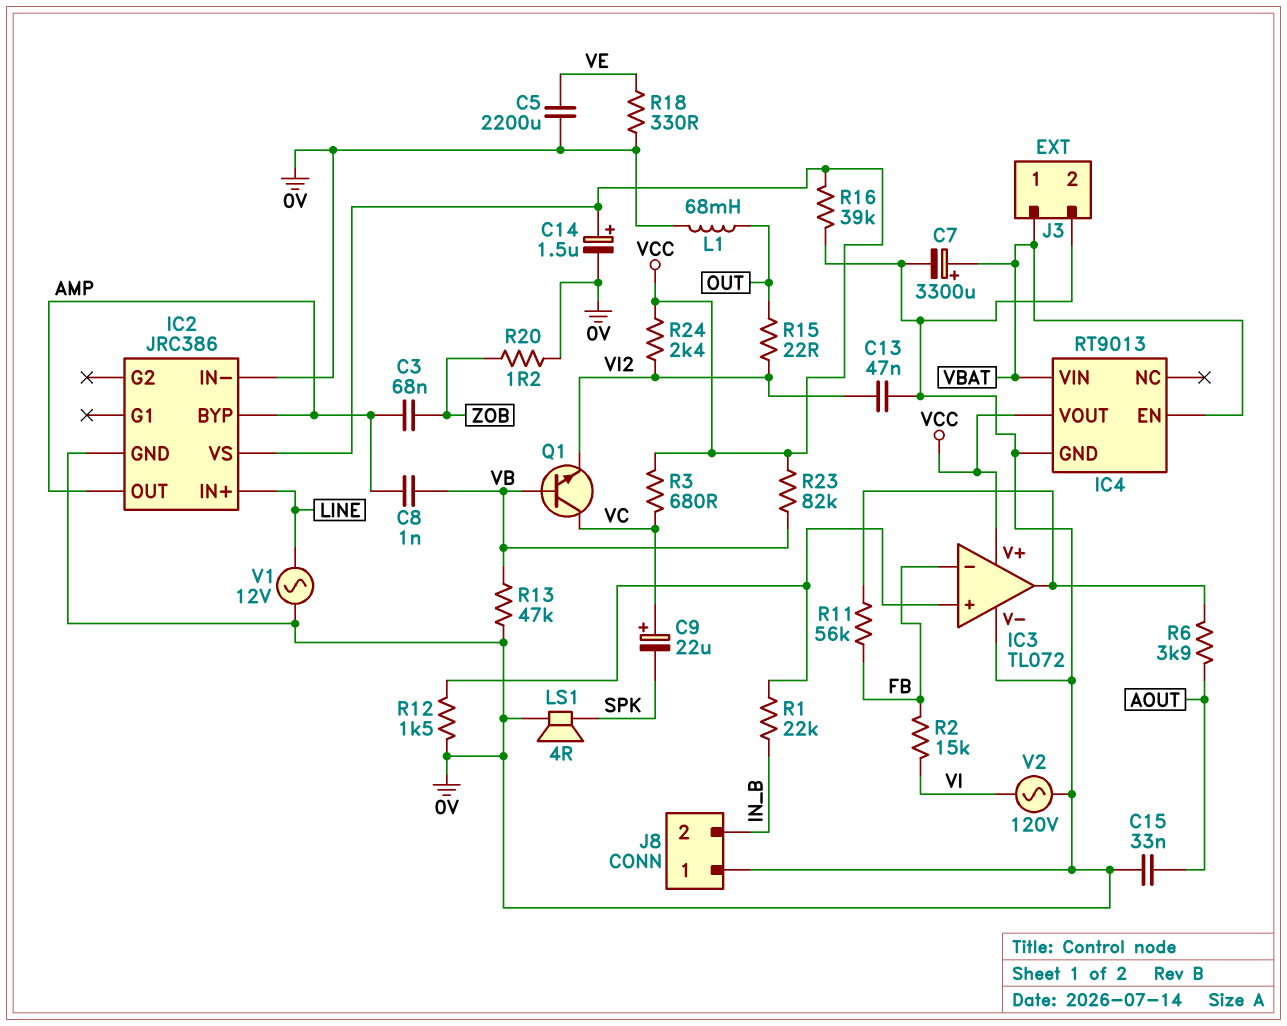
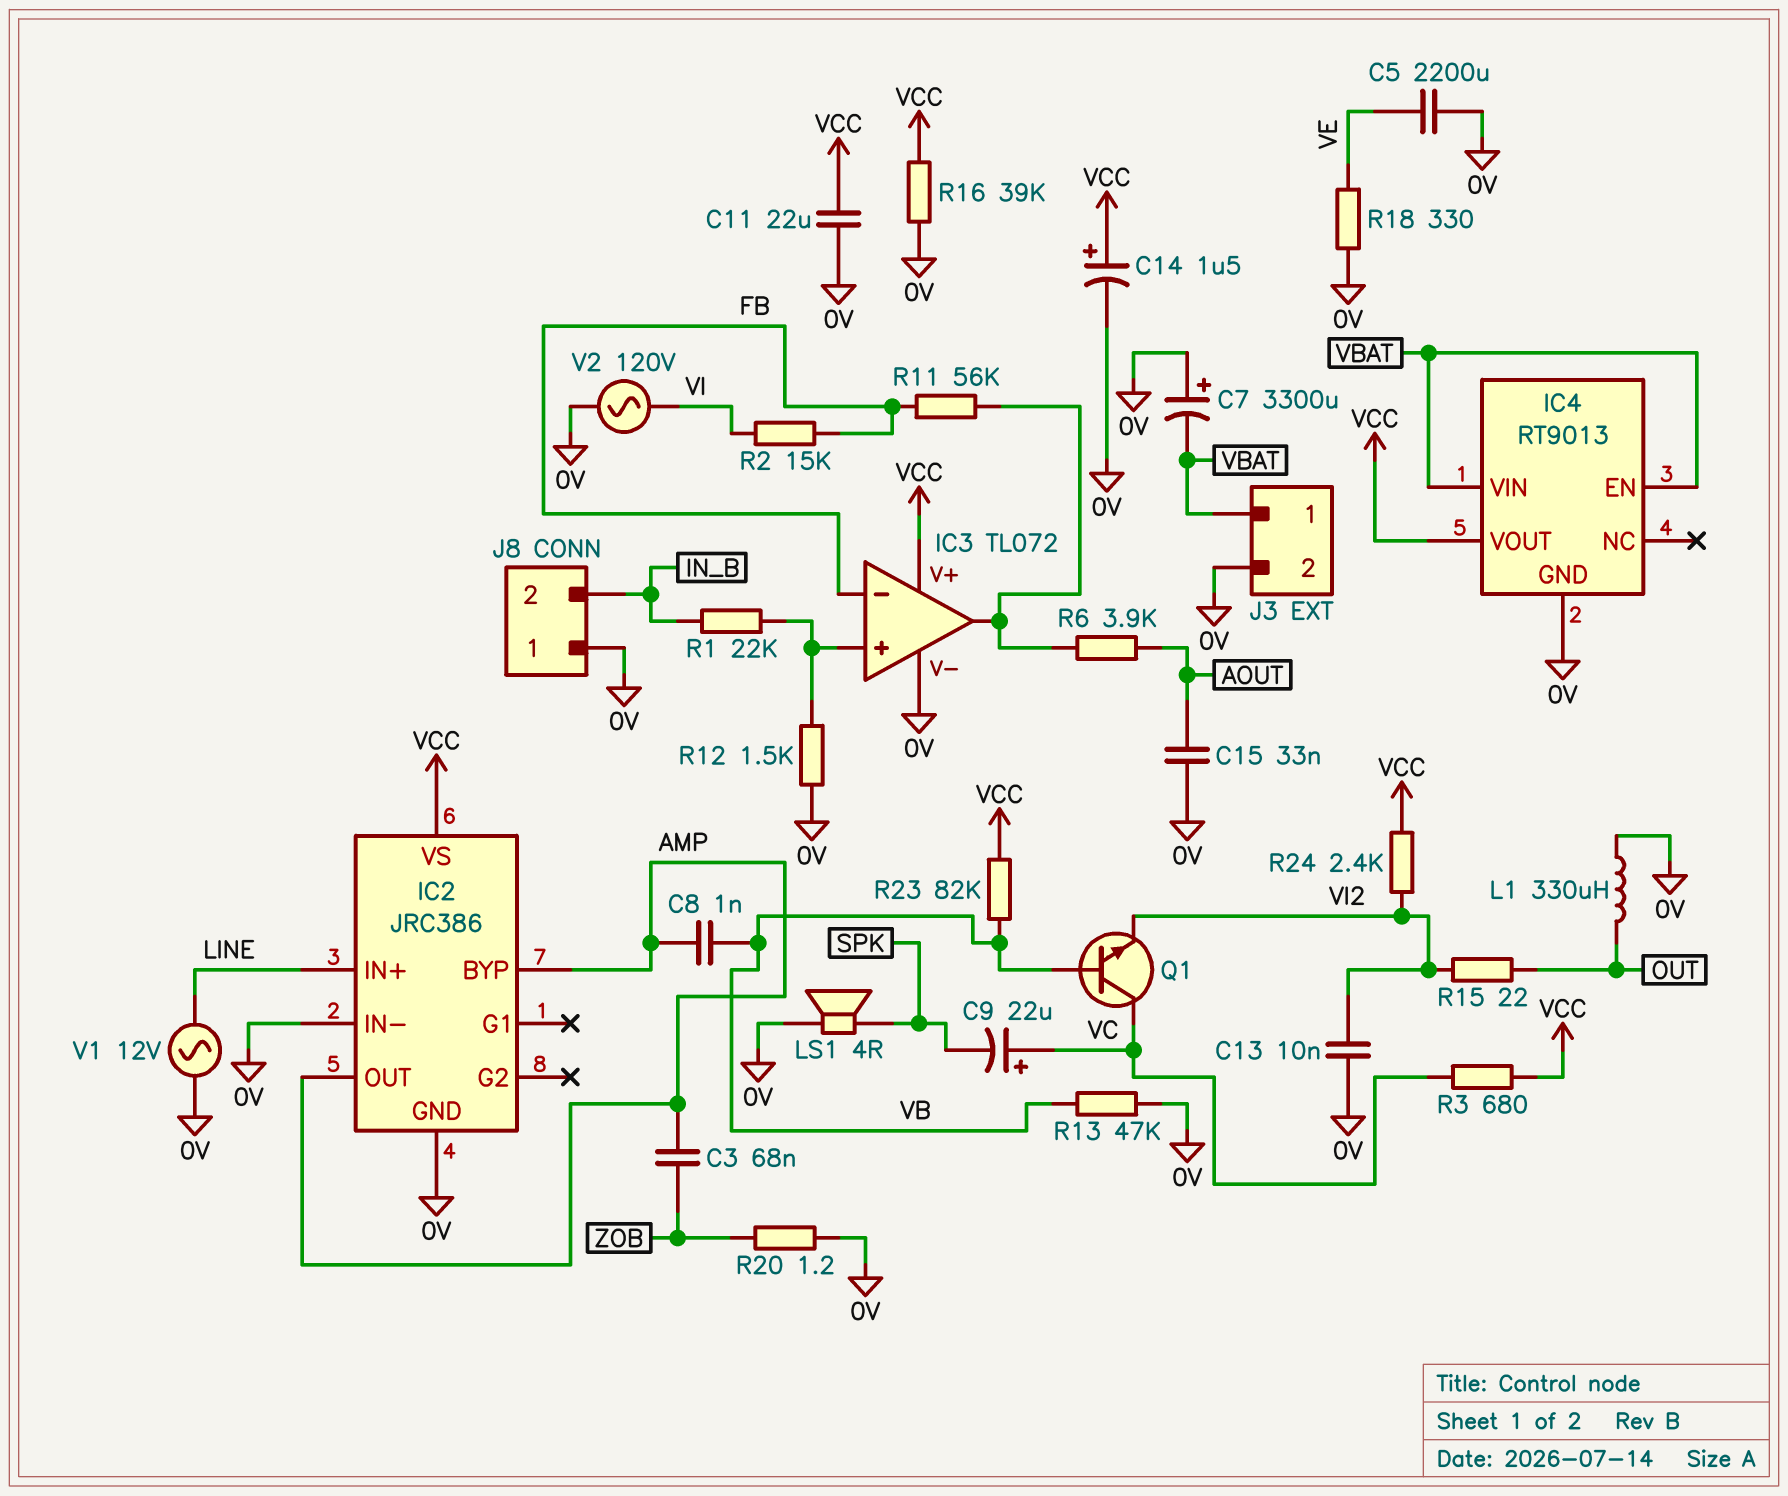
C7: 3300uF (plus VBAT, minus 0V) -> 3300uF (plus 0V, minus VBAT)
C11: none -> 22uF (0V, VCC)
C13: 47nF (0V, VI2) -> 10nF (0V, VI2)
L1: 68mH (0V, OUT) -> 330uH (0V, OUT)

